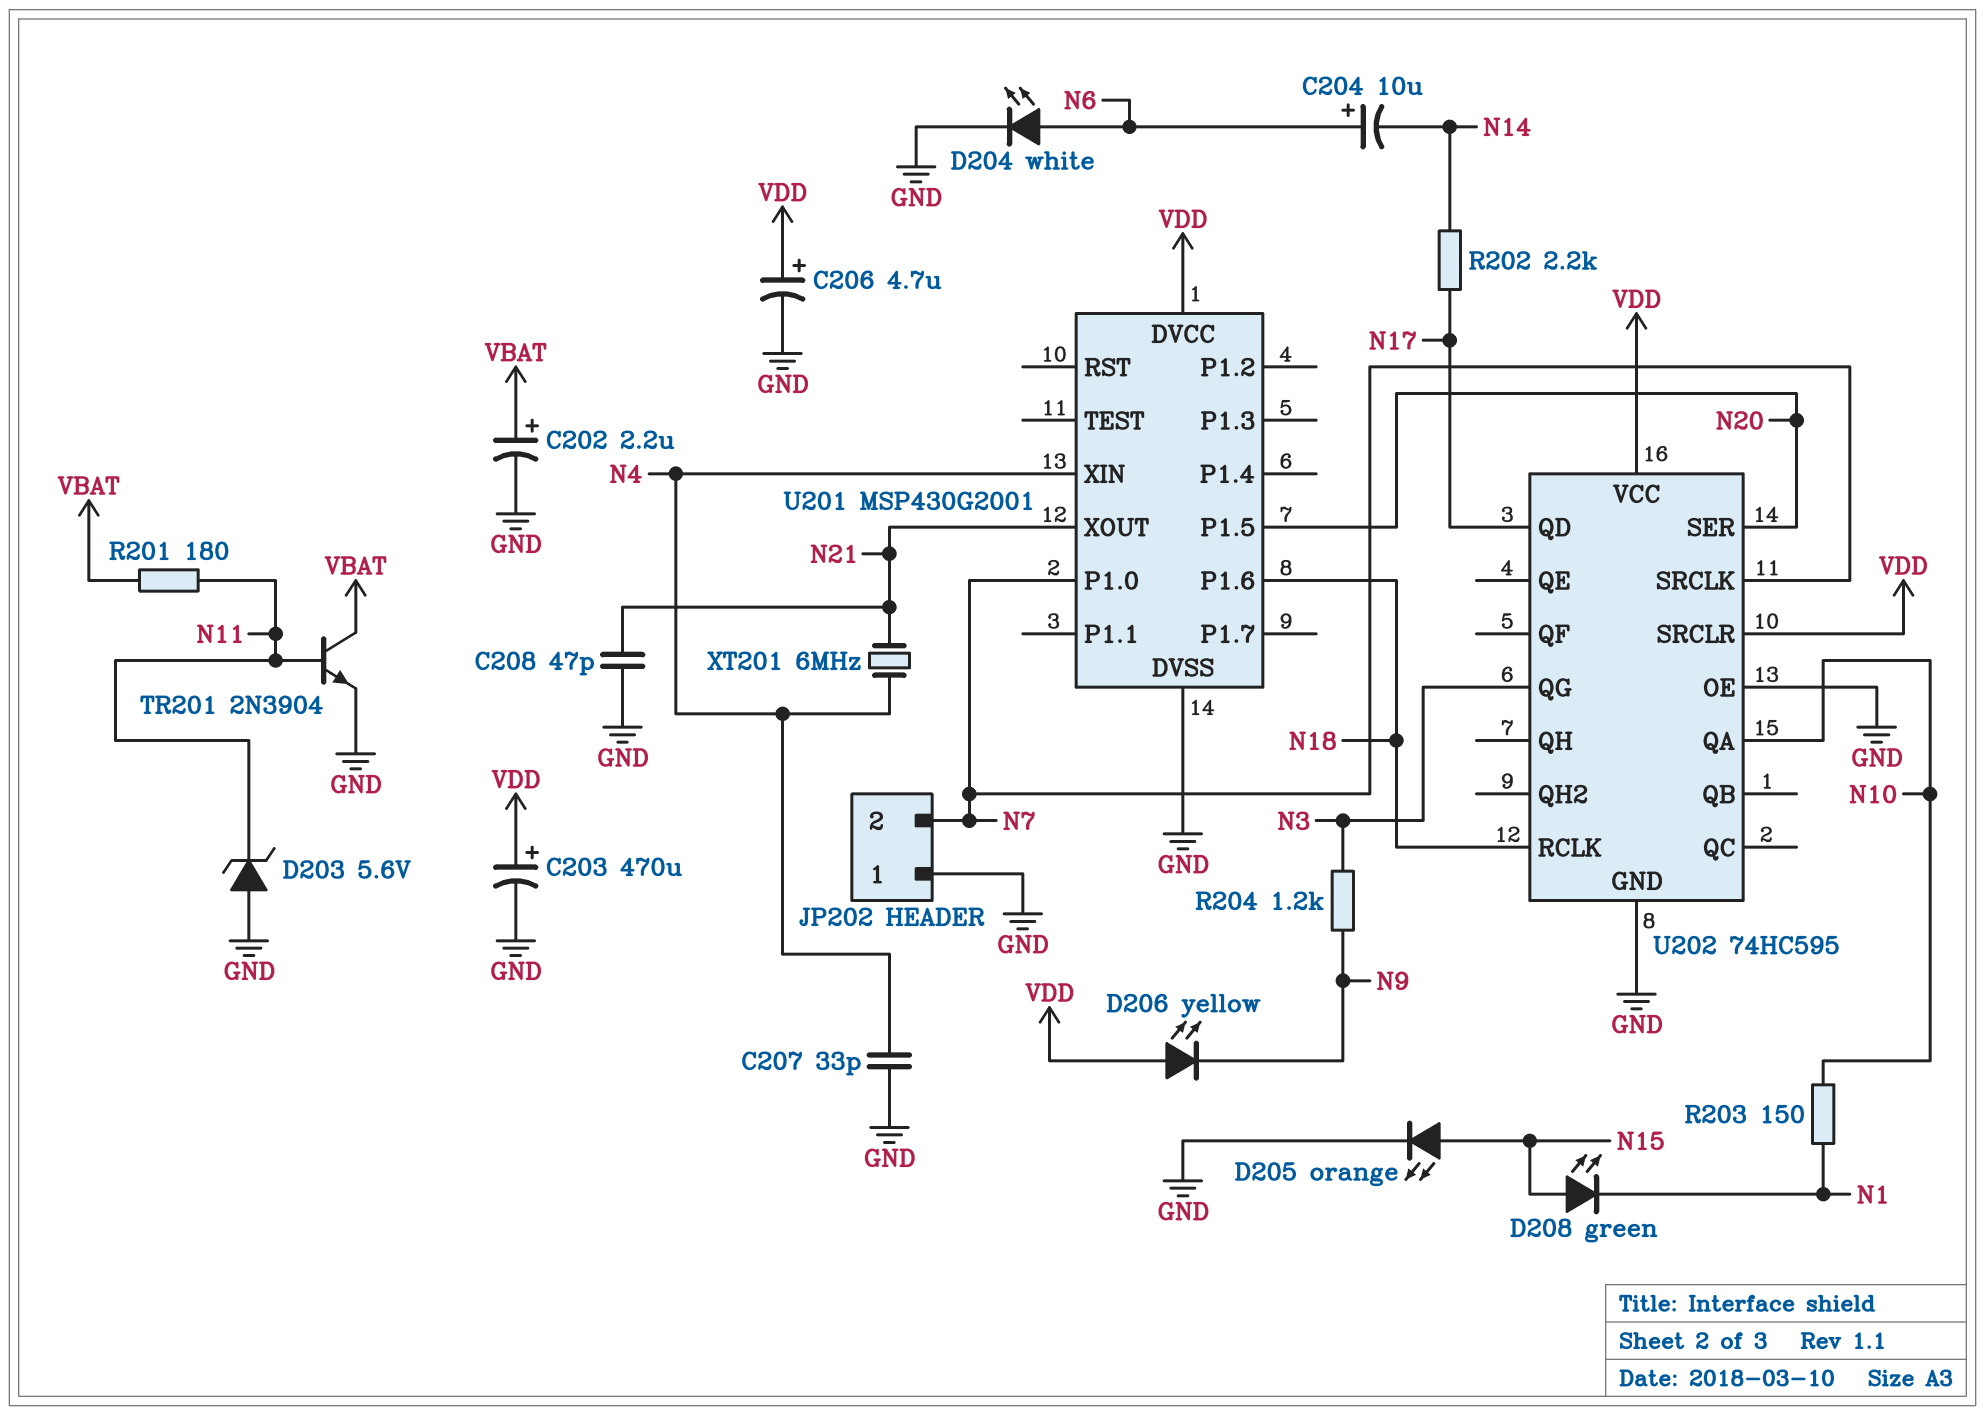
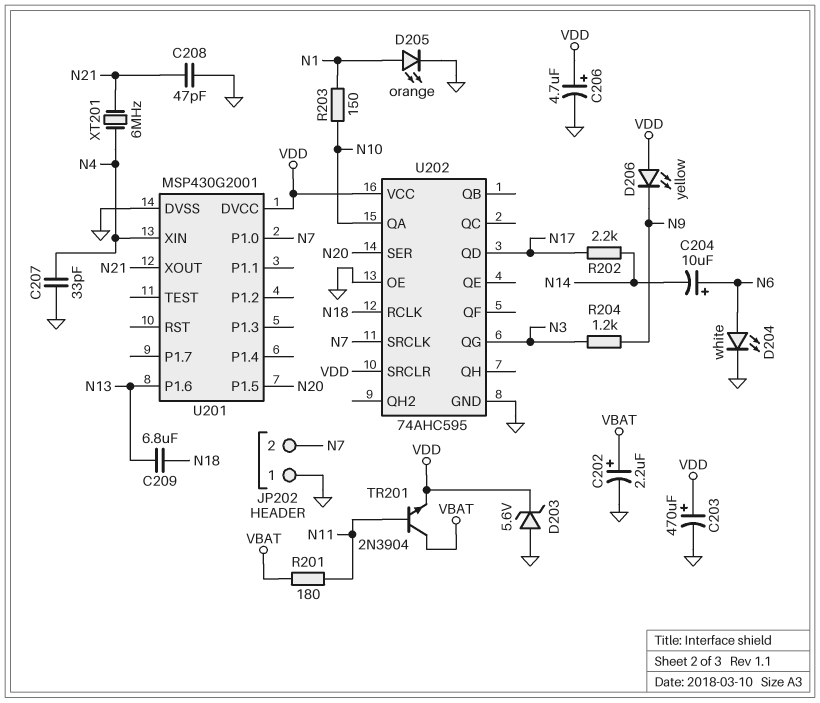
C209: none -> 6.8uF (N13, N18)
D203: zener 5.6V (A GND, K N11) -> zener 5.6V (A GND, K VDD)
D205: LED orange (A N15, K GND) -> LED orange (A N1, K GND)
D208: LED green (A N15, K N1) -> none
TR201: NPN 2N3904 (B N11, C VBAT, E GND) -> NPN 2N3904 (B N11, C VBAT, E VDD)
U201 pin P1.6: N18 -> N13
U202: 74HC595 -> 74AHC595

